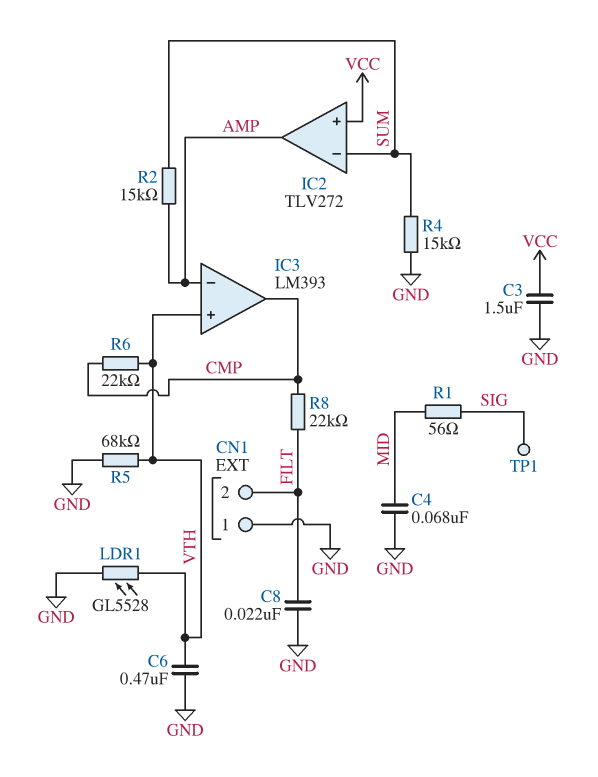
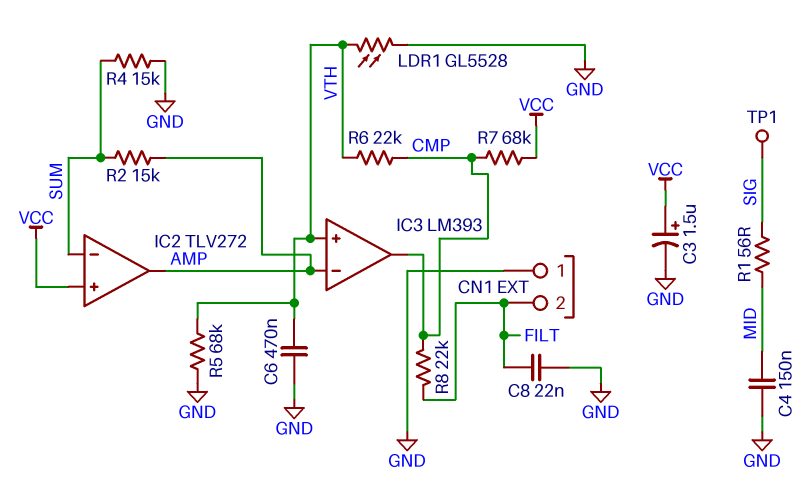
C3: 1.5uF (GND, VCC) -> 1.5uF (plus VCC, minus GND)
C4: 68nF (GND, MID) -> 150nF (GND, MID)
R7: none -> 68k (CMP, VCC)

